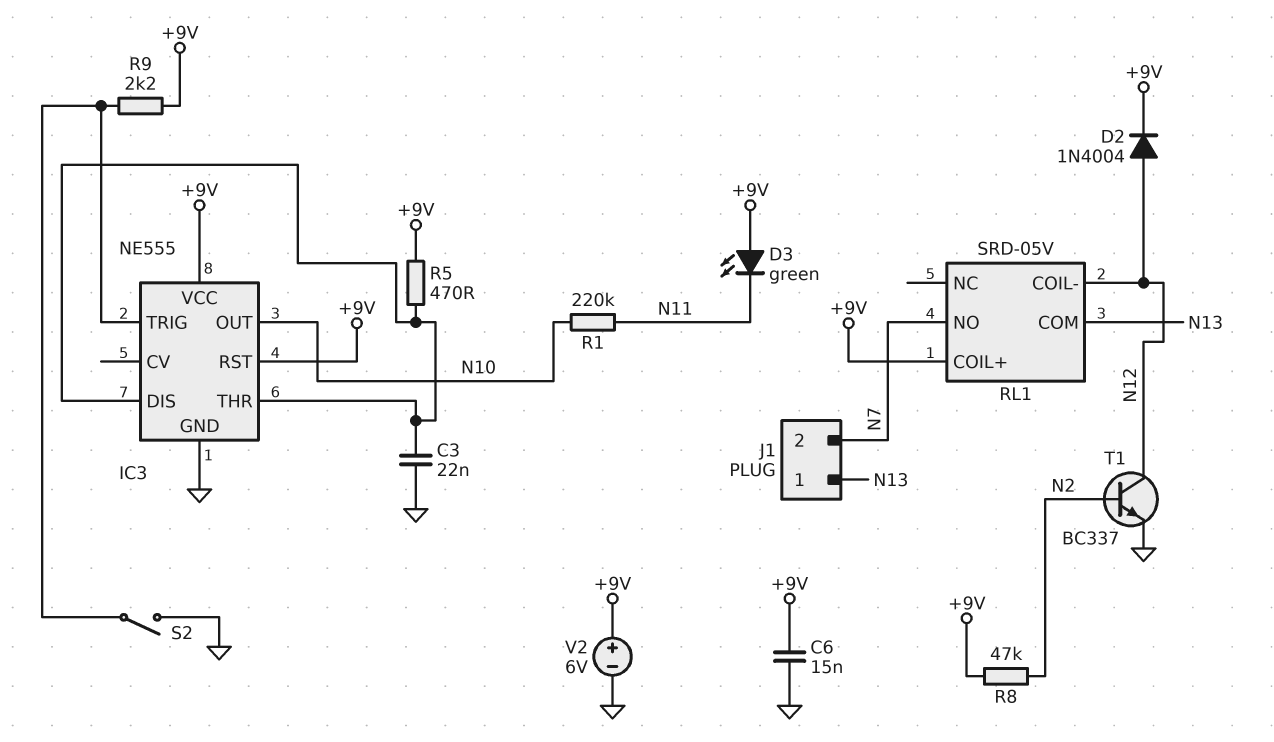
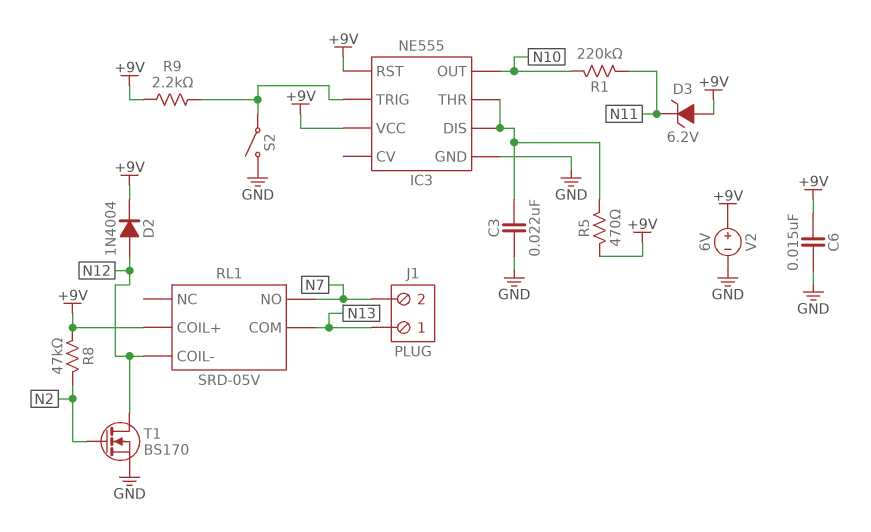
D3: LED green (A +9V, K N11) -> zener 6.2V (A +9V, K N11)
T1: NPN BC337 (B N2, C N12, E GND) -> NMOS BS170 (G N2, D N12, S GND)

